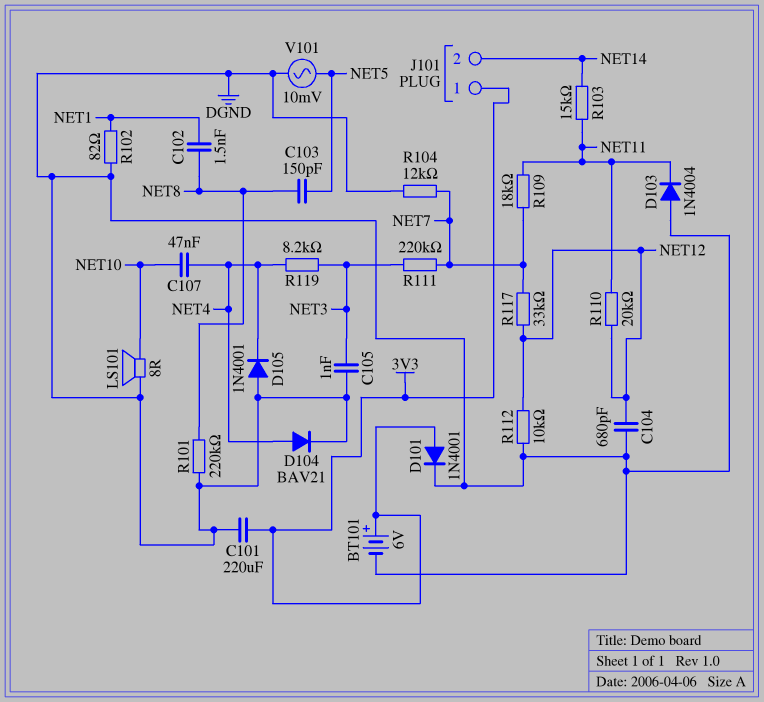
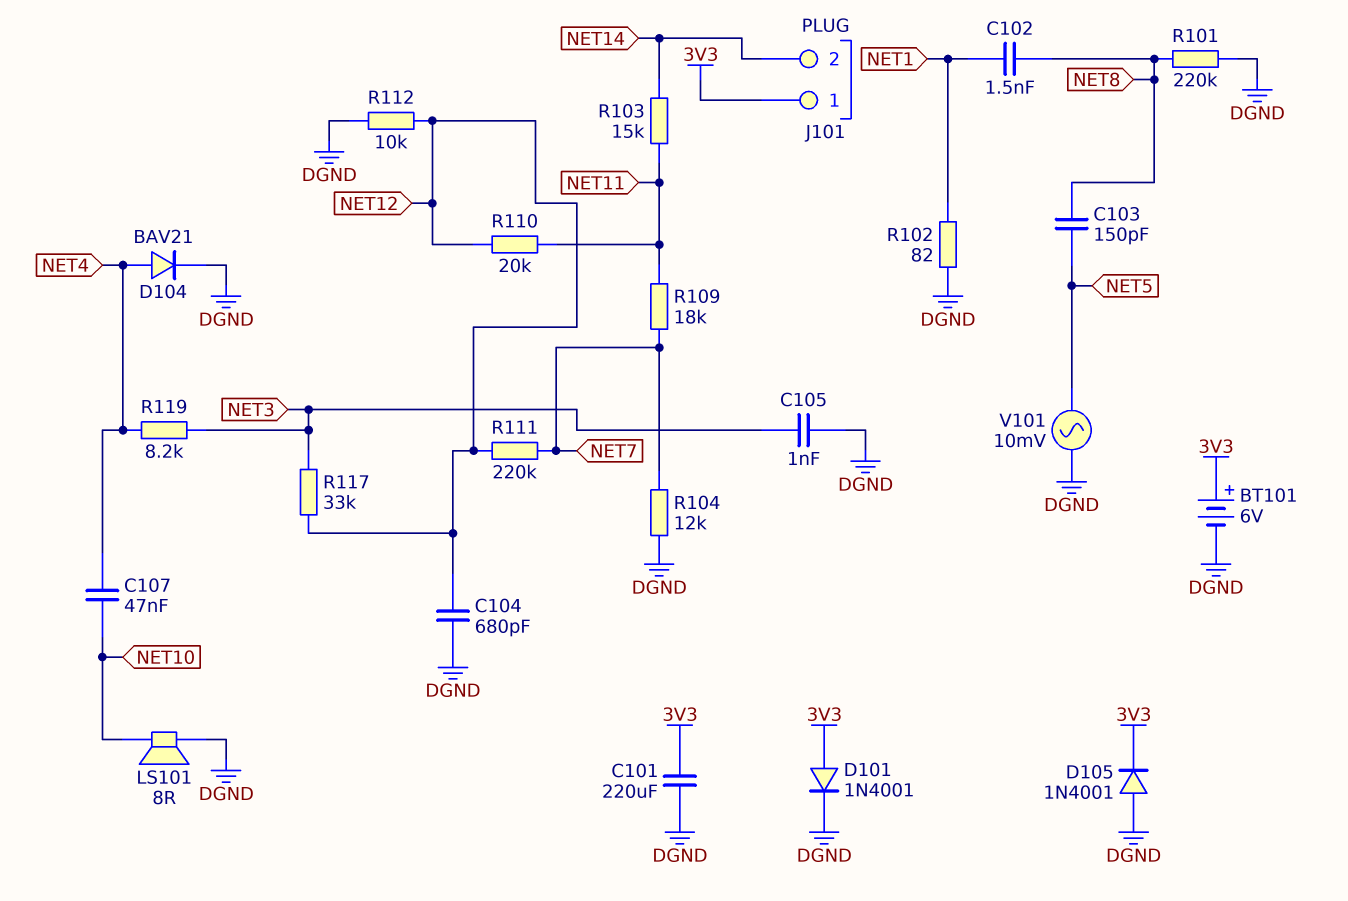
D103: diode 1N4004 (A DGND, K NET11) -> none
D105: diode 1N4001 (A DGND, K NET4) -> diode 1N4001 (A DGND, K 3V3)
R111: 220k (NET3, NET7) -> 220k (NET7, NET12)
R117: 33k (NET7, NET12) -> 33k (NET3, NET12)

